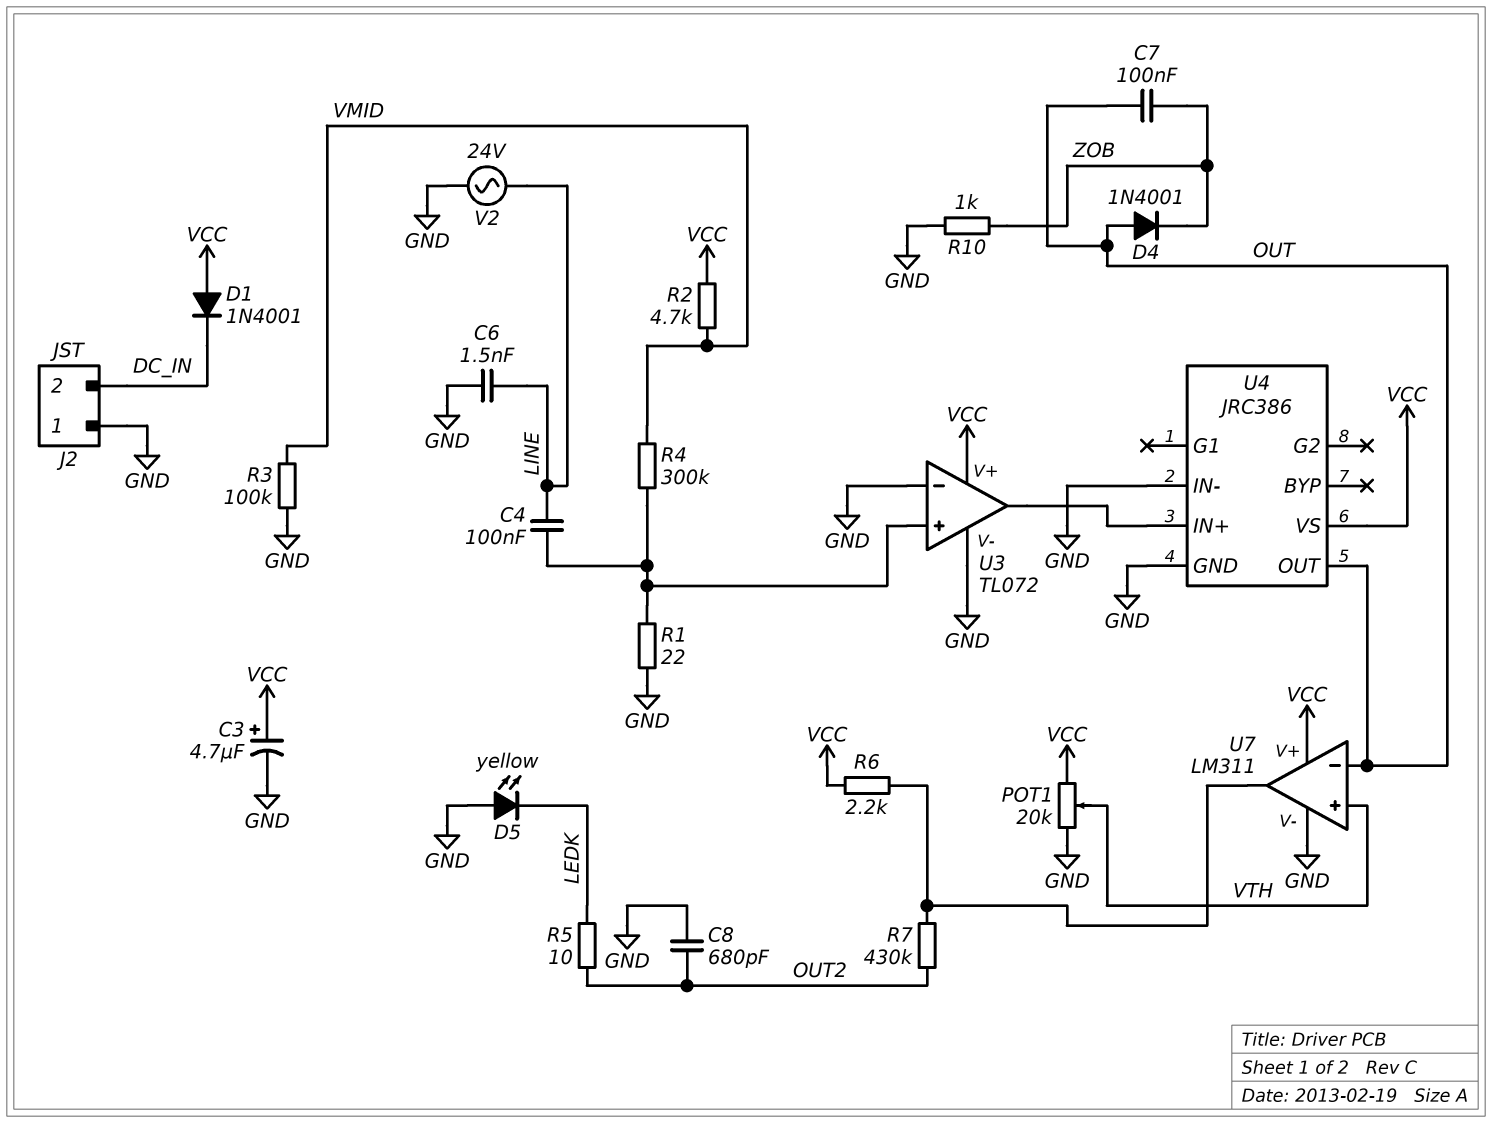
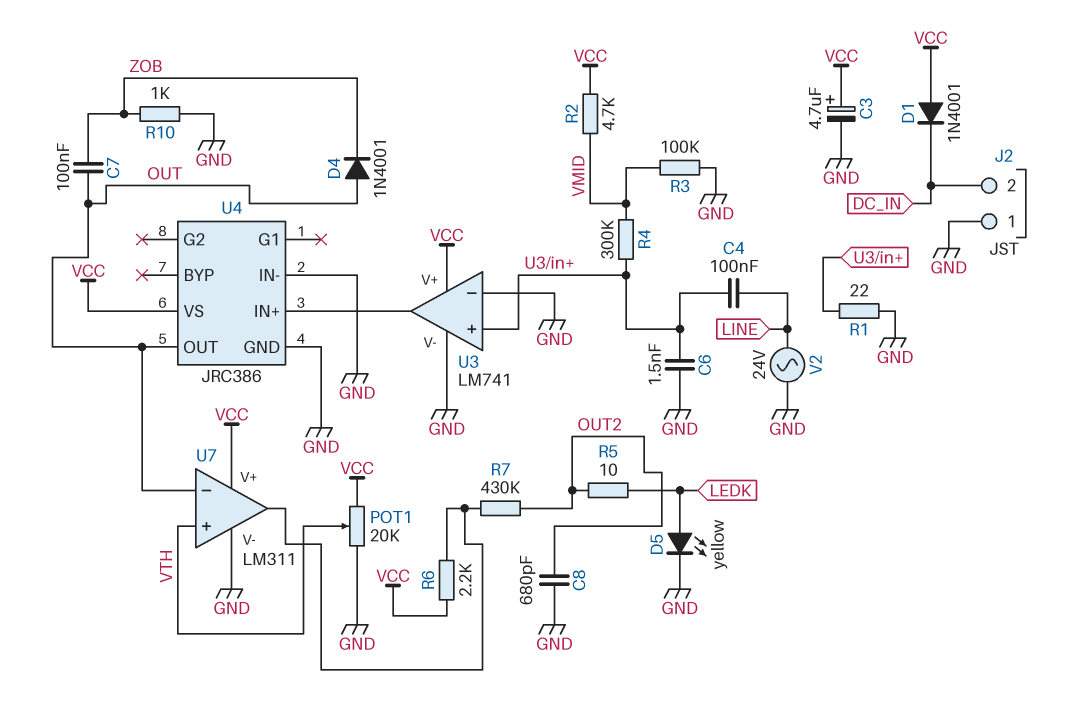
C6: 1.5nF (GND, LINE) -> 1.5nF (GND, U3/in+)
D5: LED yellow (A GND, K LEDK) -> LED yellow (A LEDK, K GND)
U3: TL072 -> LM741

